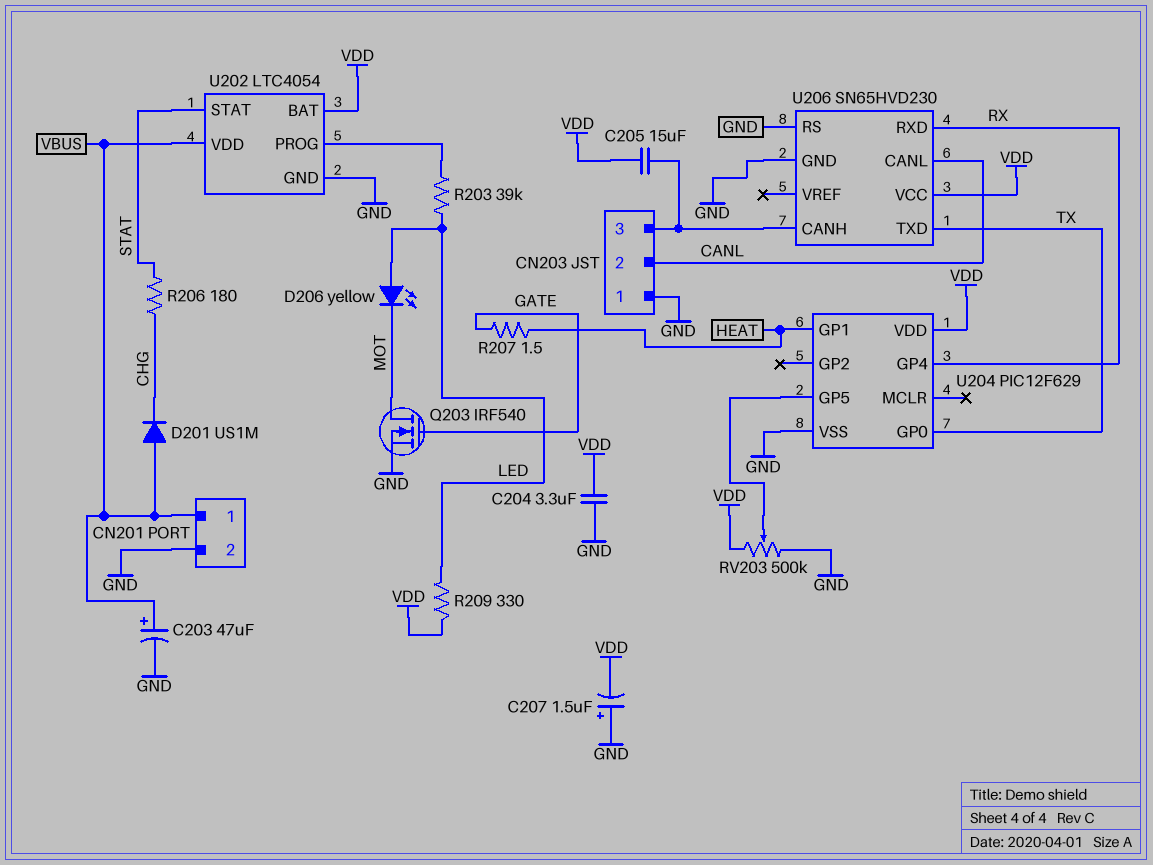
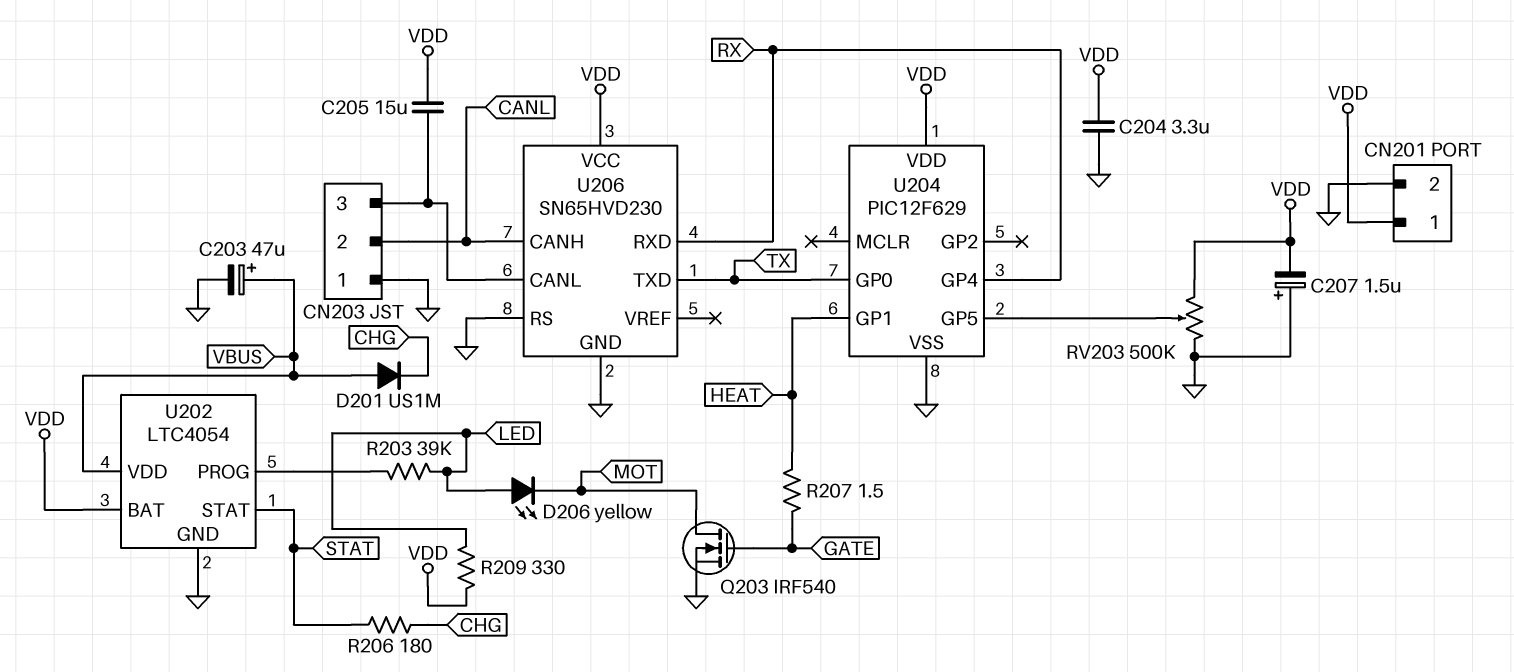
CN201 pin 1: VBUS -> VDD
U206 pin CANH: CN203/3 -> CANL
U206 pin CANL: CANL -> CN203/3

